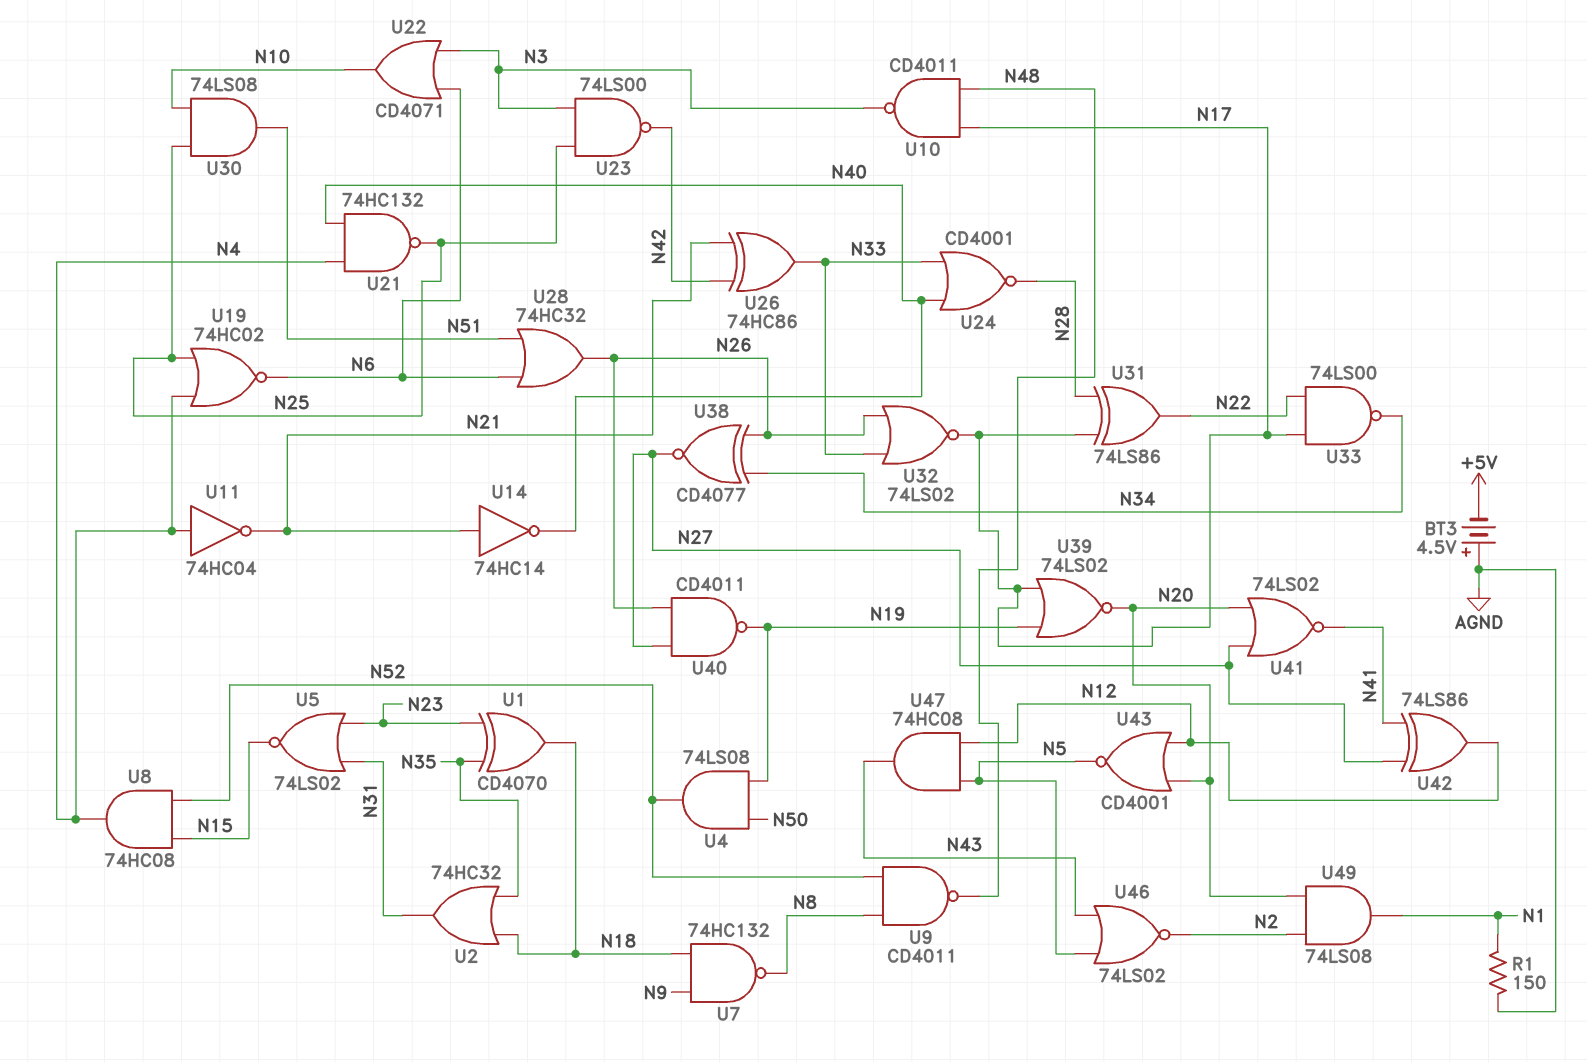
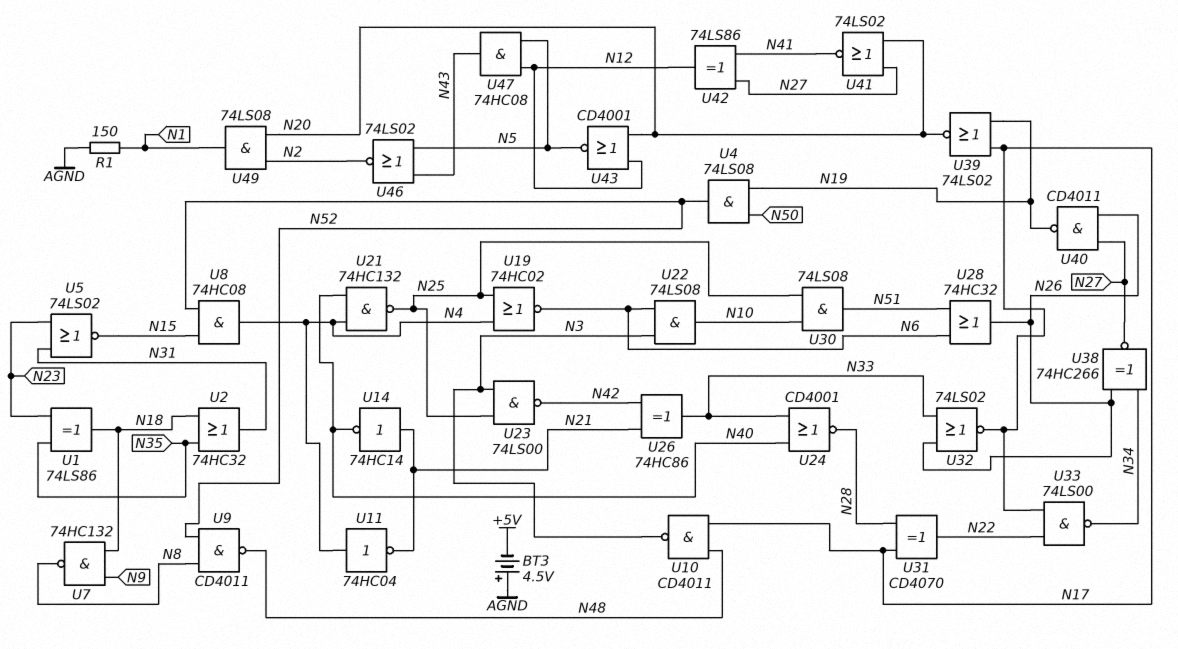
U1: XOR CD4070 (in N23, in N35, out N18) -> XOR 74LS86 (in N23, in N35, out N18)
U22: OR CD4071 (in N3, in N6, out N10) -> AND 74LS08 (in N3, in N6, out N10)
U31: XOR 74LS86 (in N17, in N28, out N22) -> XOR CD4070 (in N17, in N28, out N22)
U38: XNOR CD4077 (in N26, in N34, out N27) -> XNOR 74HC266 (in N26, in N34, out N27)

